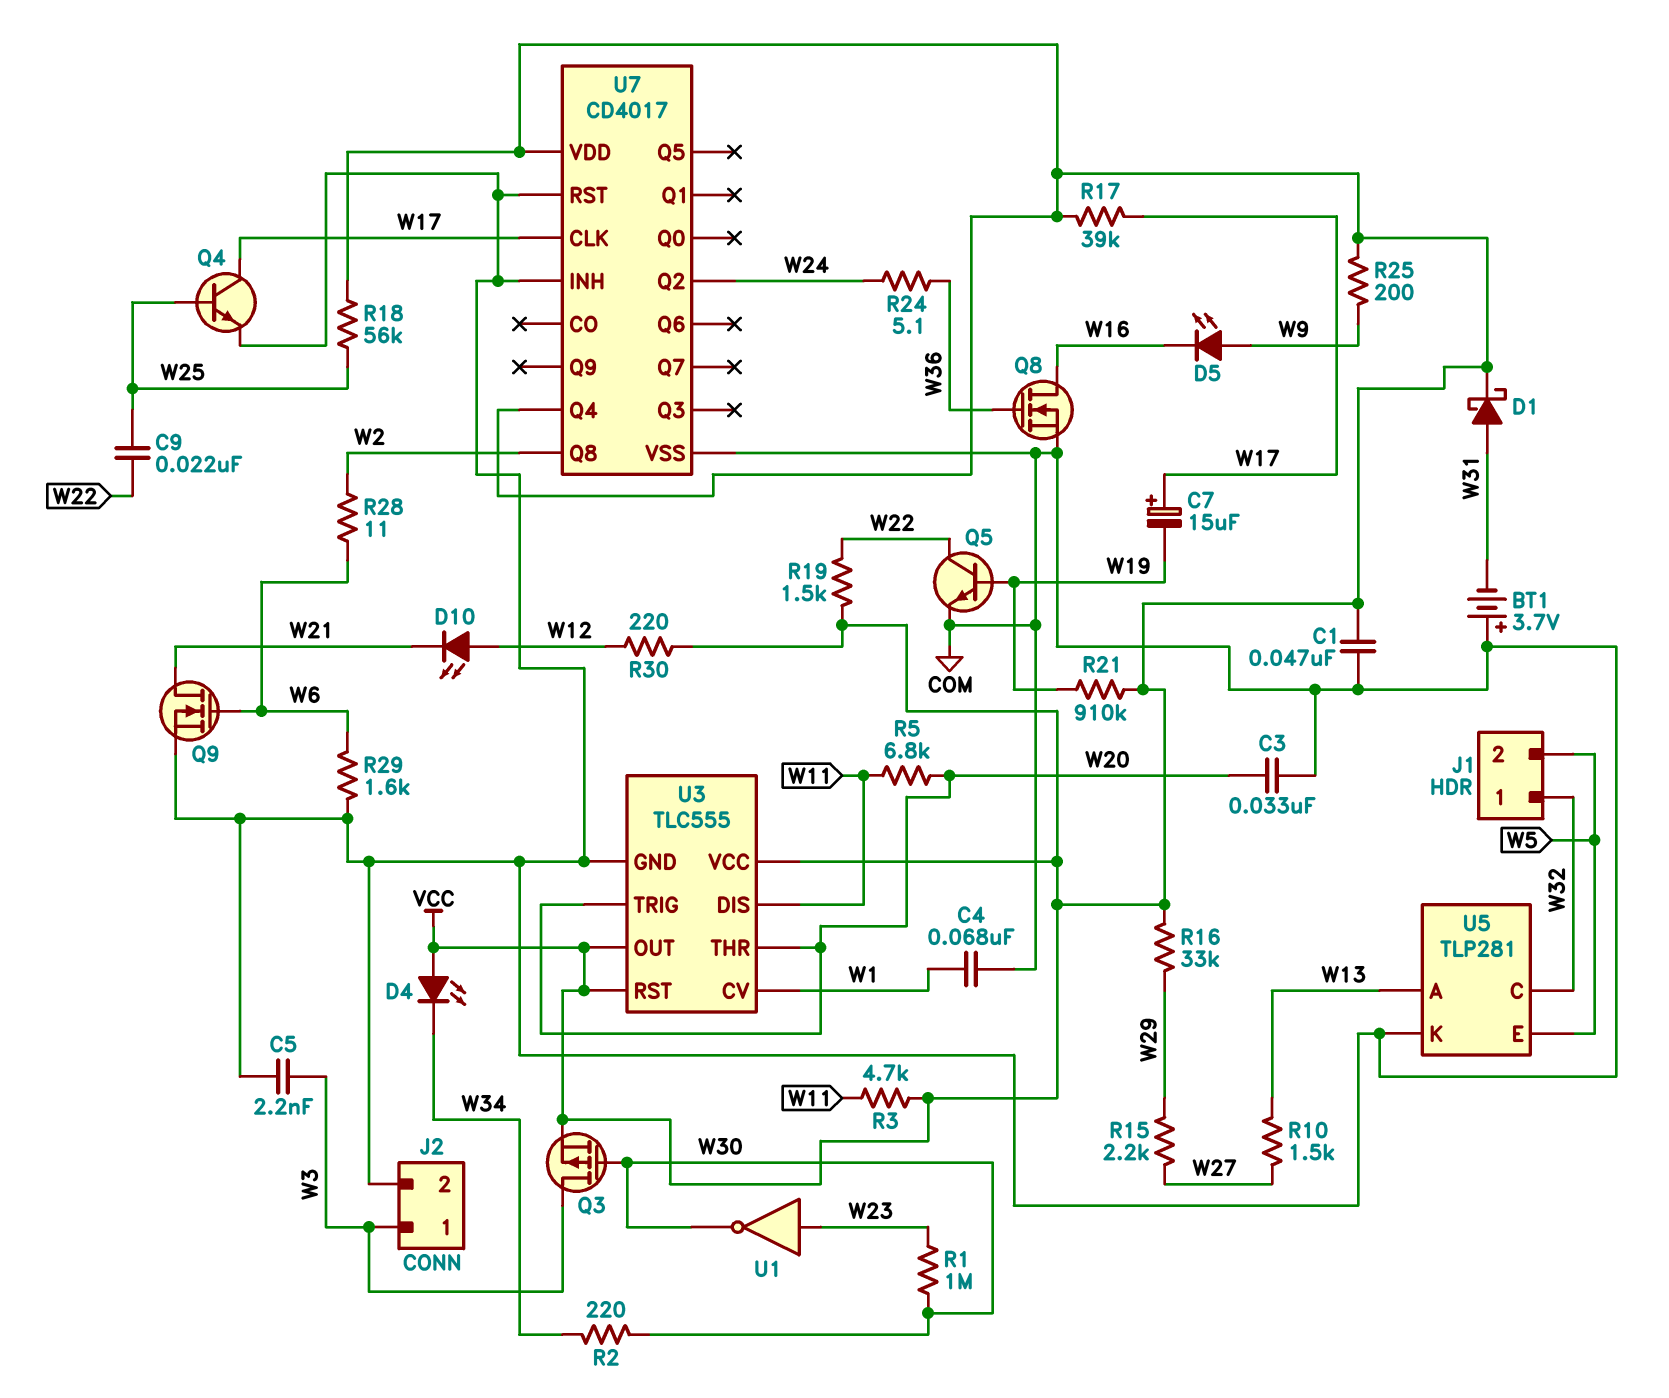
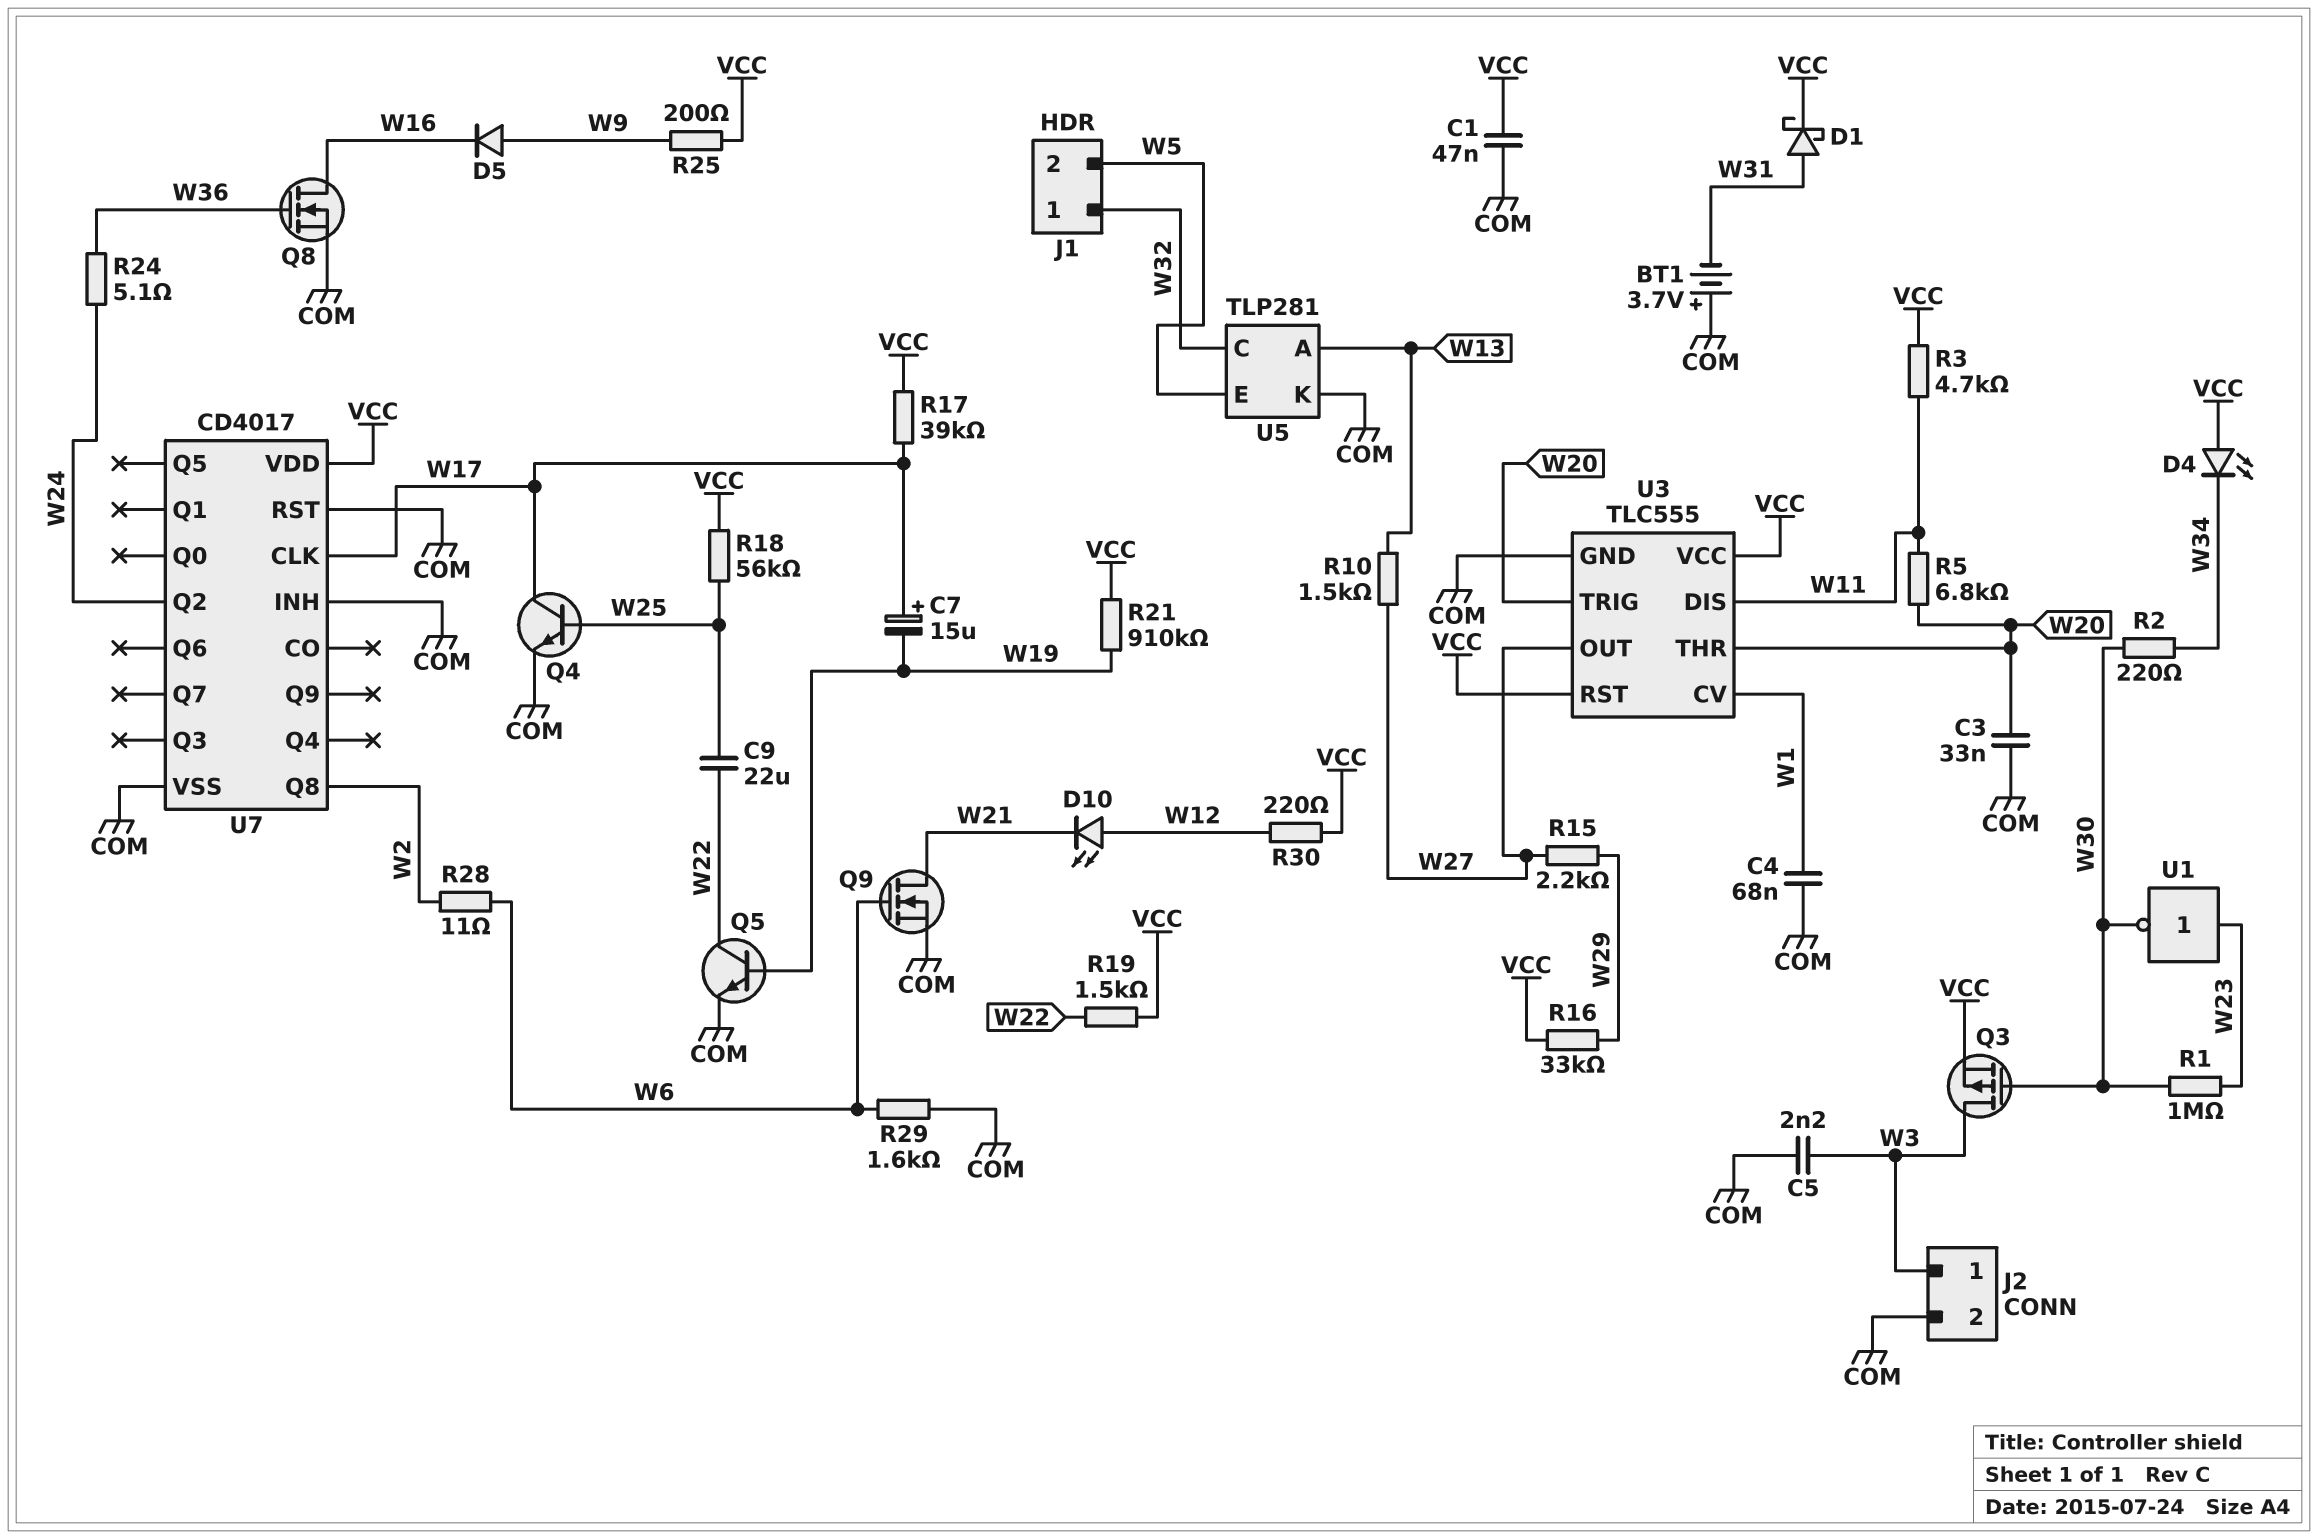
C9: 22nF (W22, W25) -> 22uF (W22, W25)
D5: LED (A W9, K W16) -> diode (A W9, K W16)
U3 pin OUT: VCC -> W27
U7 pin Q4: VCC -> none

